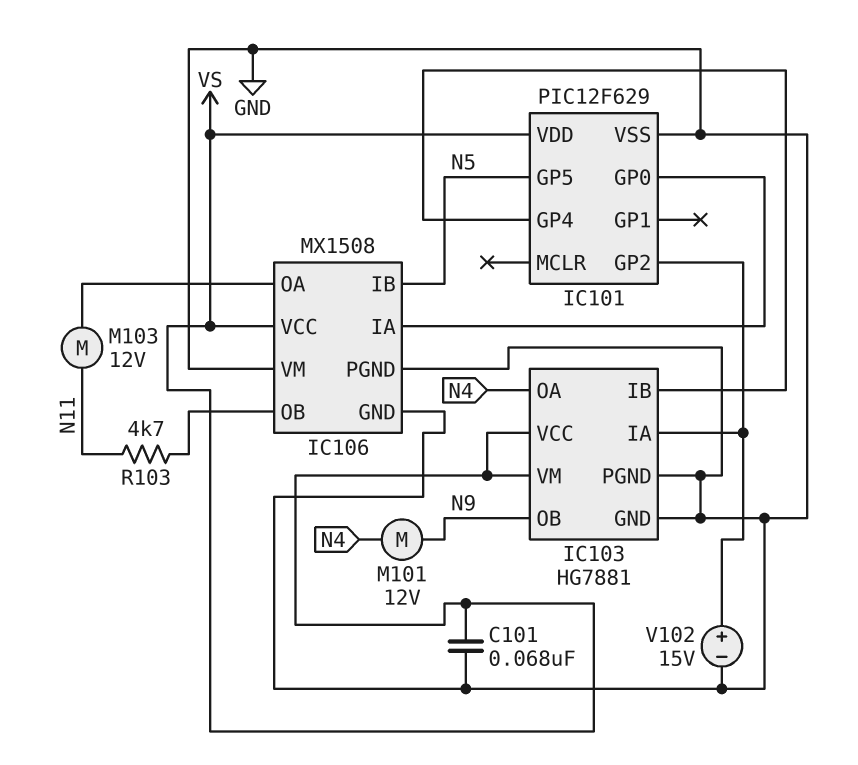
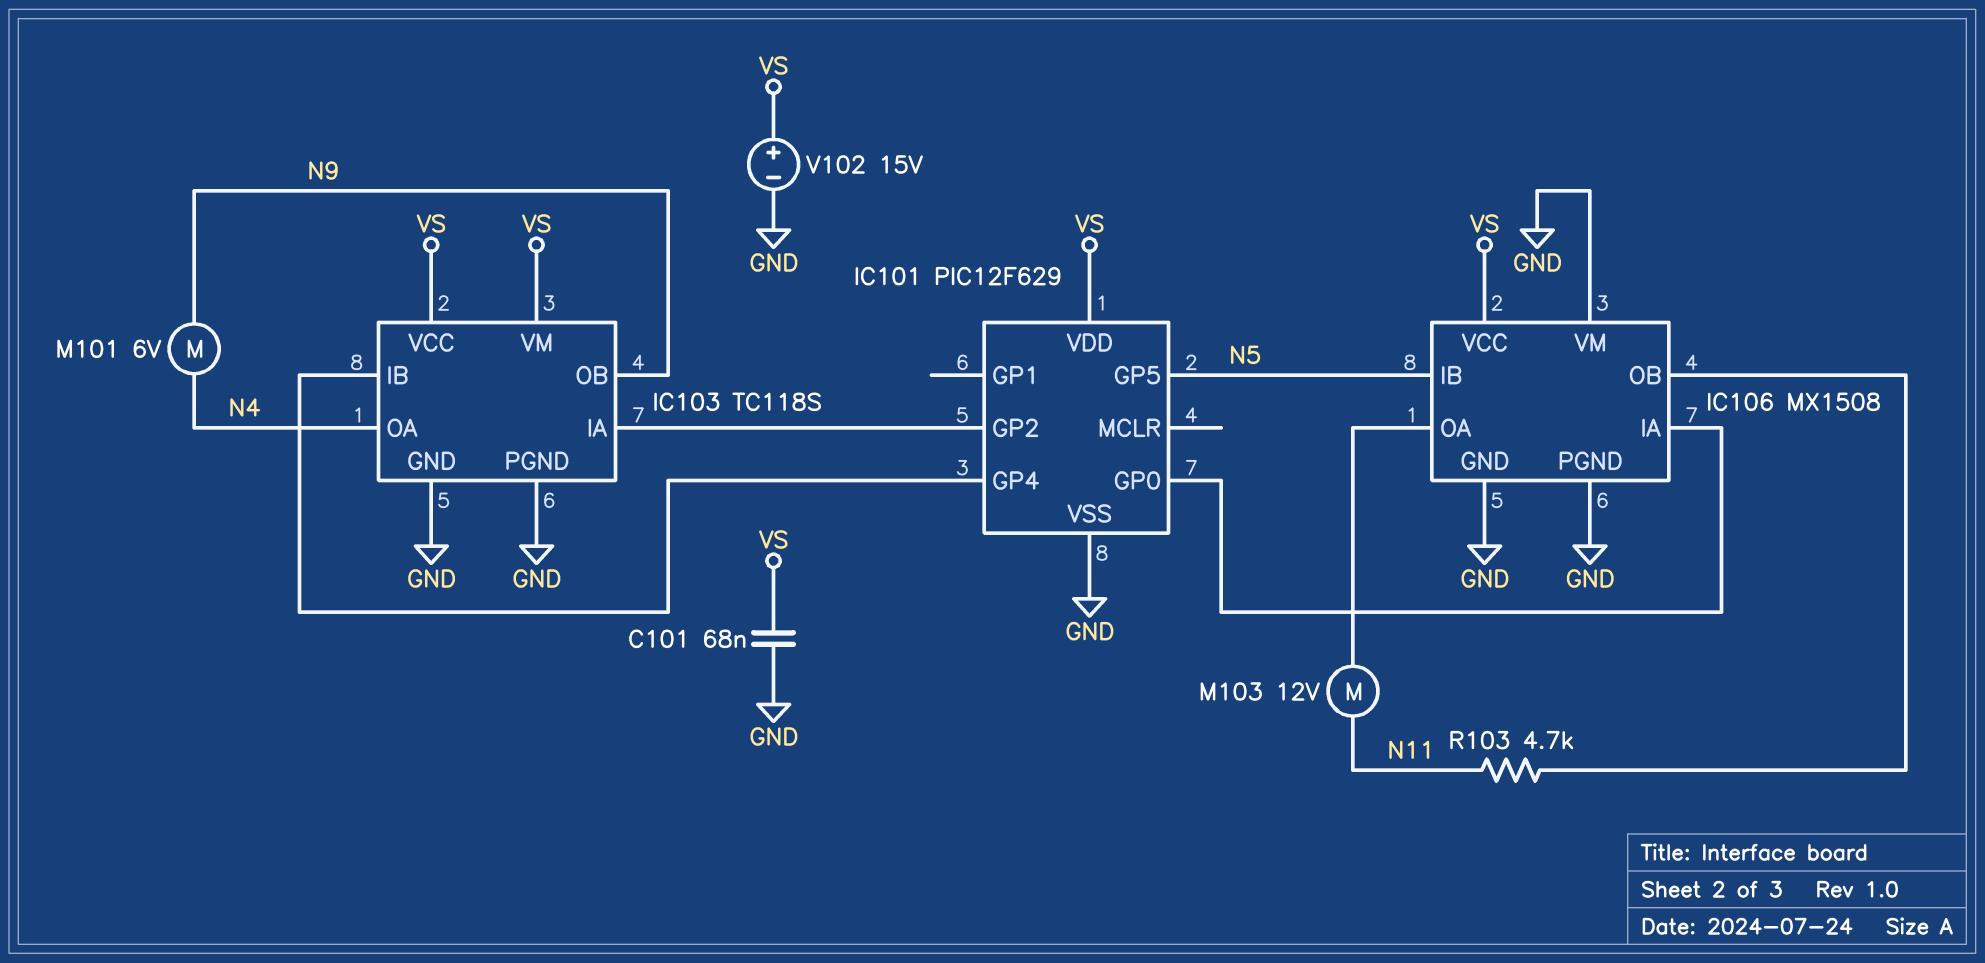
IC103: HG7881 -> TC118S
M101: motor 12V (N4, N9) -> motor 6V (N4, N9)
V102: 15V (plus IC101/GP2, minus GND) -> 15V (plus VS, minus GND)

